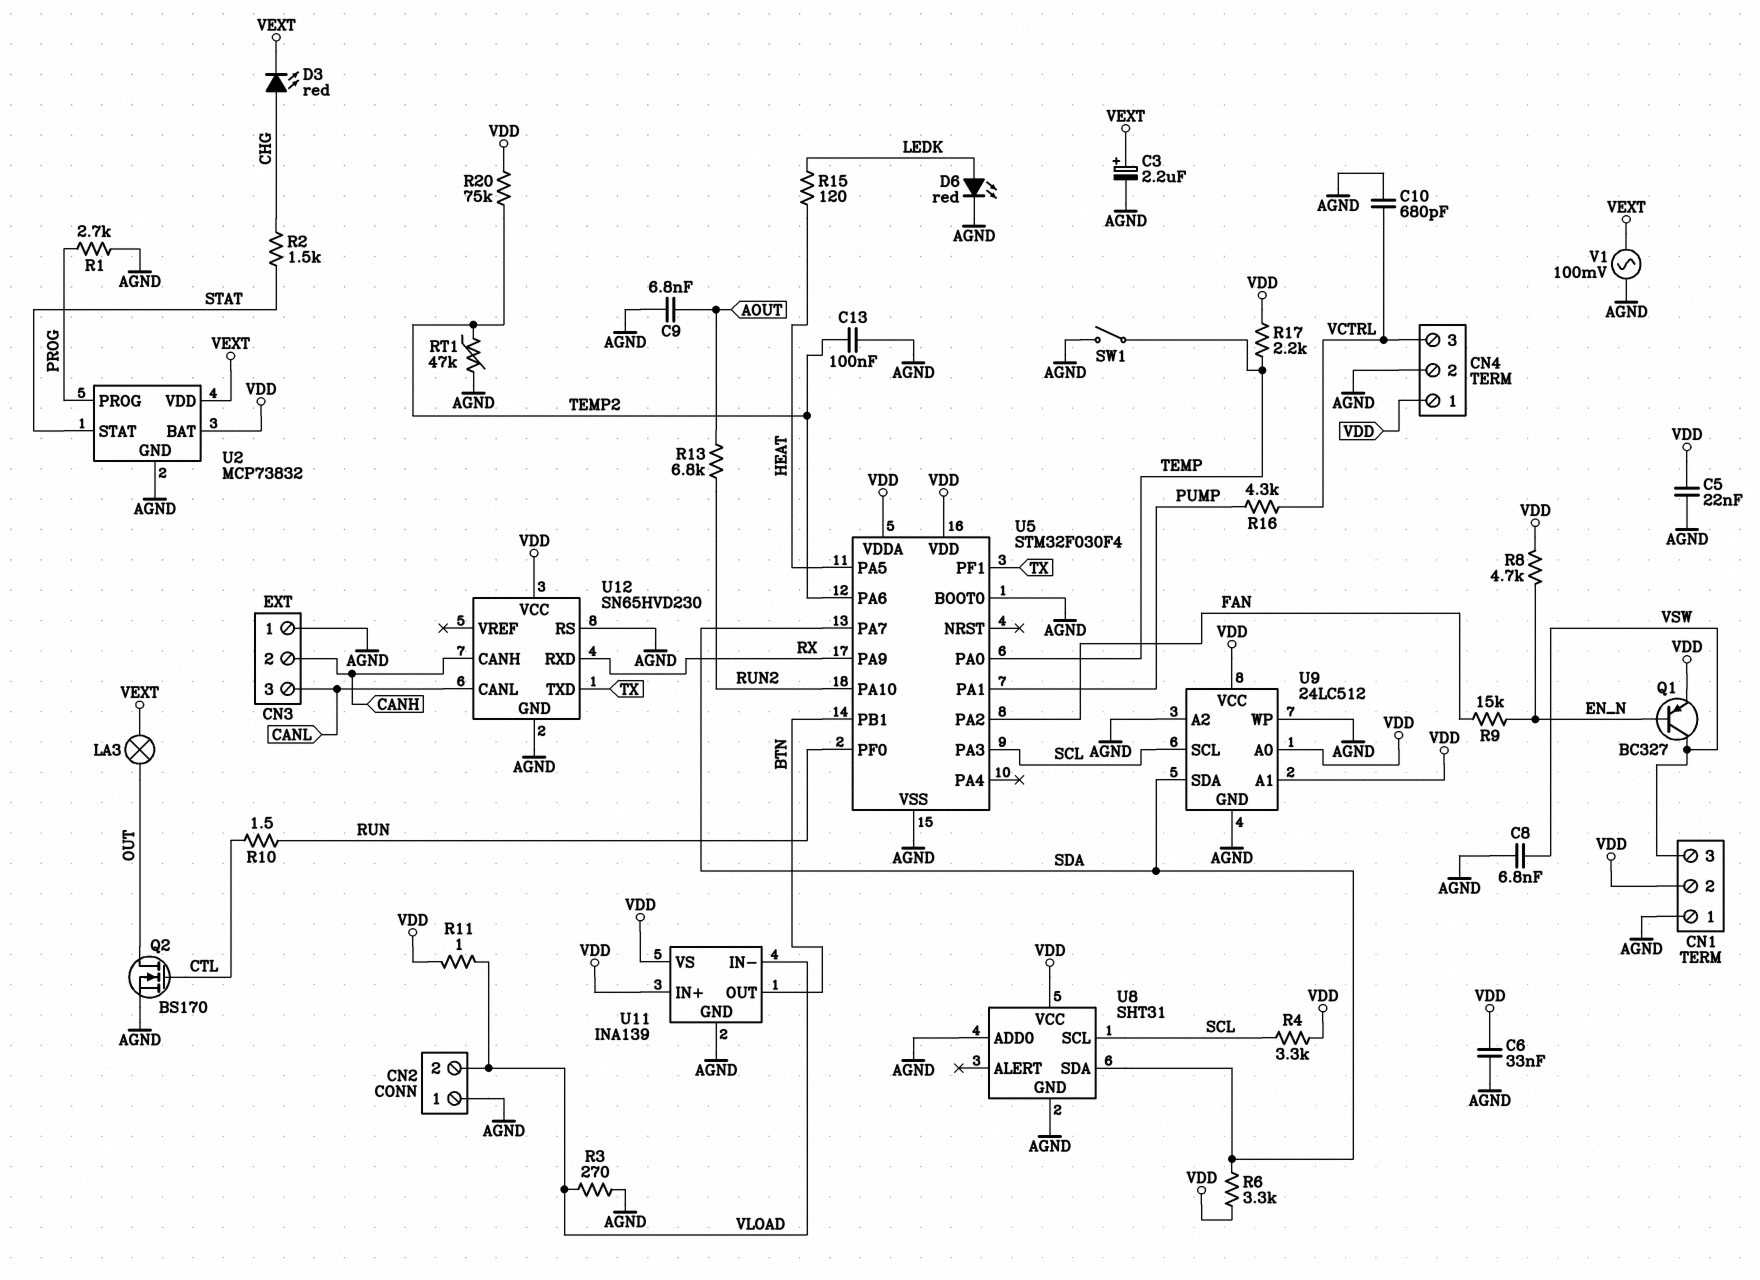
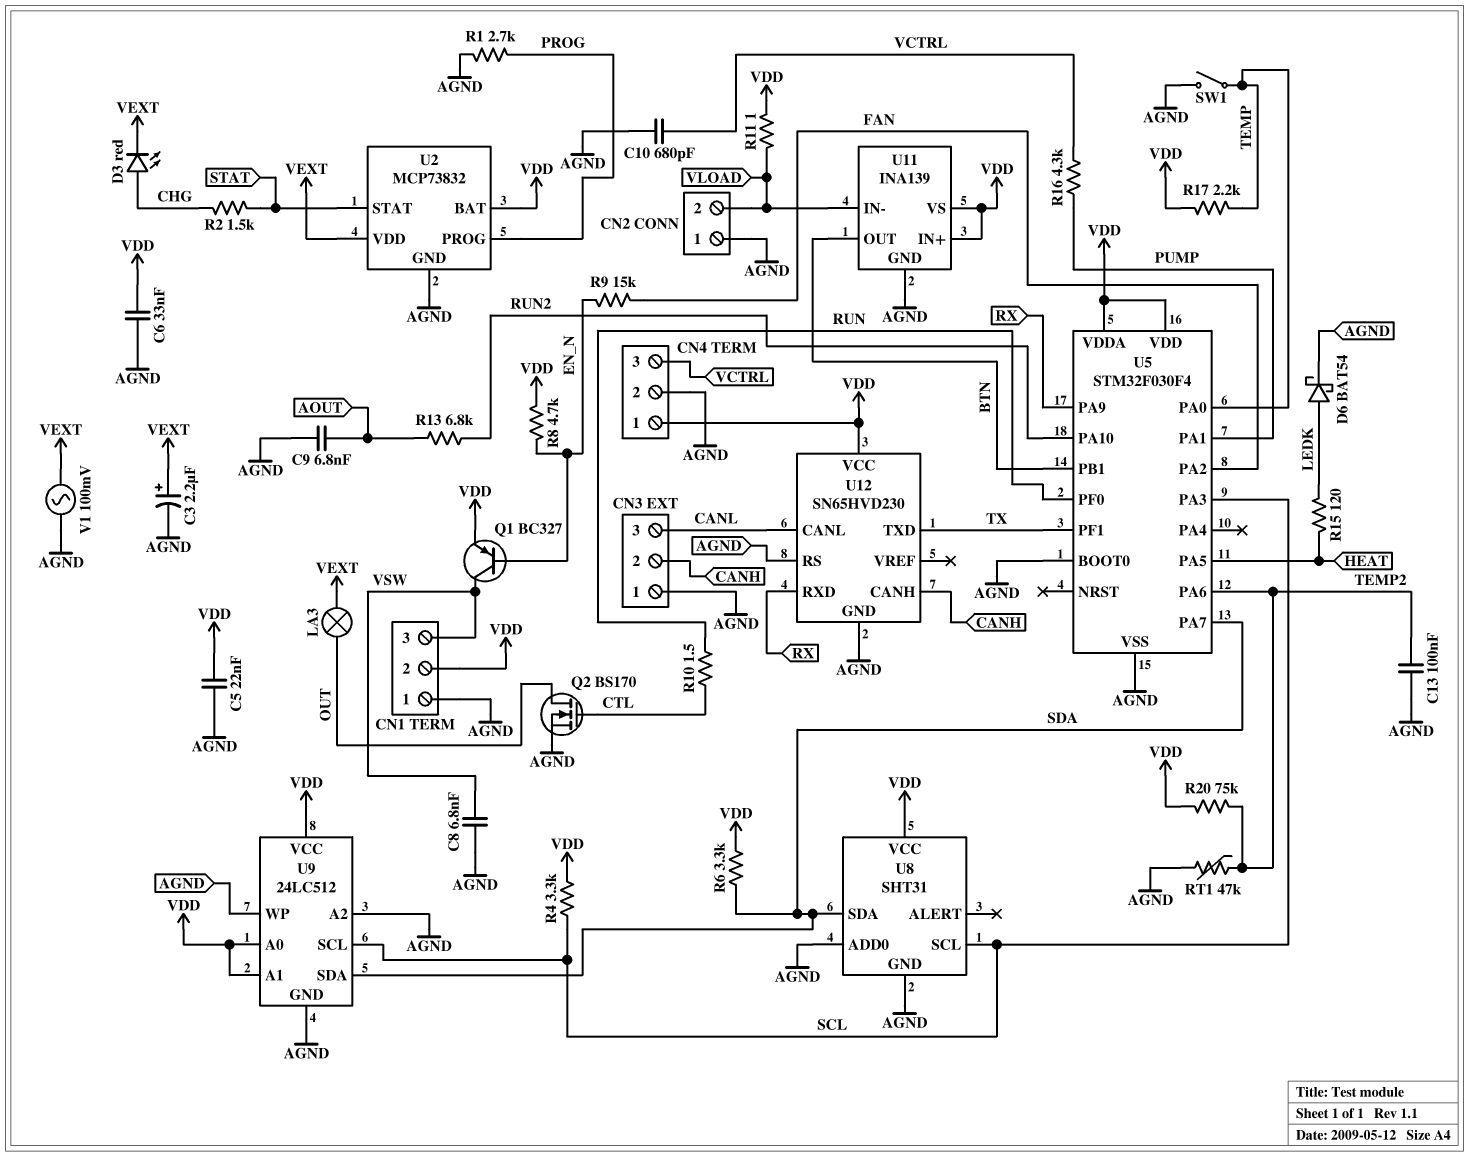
D6: LED red (A LEDK, K AGND) -> schottky BAT54 (A LEDK, K AGND)
R3: 270 (AGND, VLOAD) -> none

